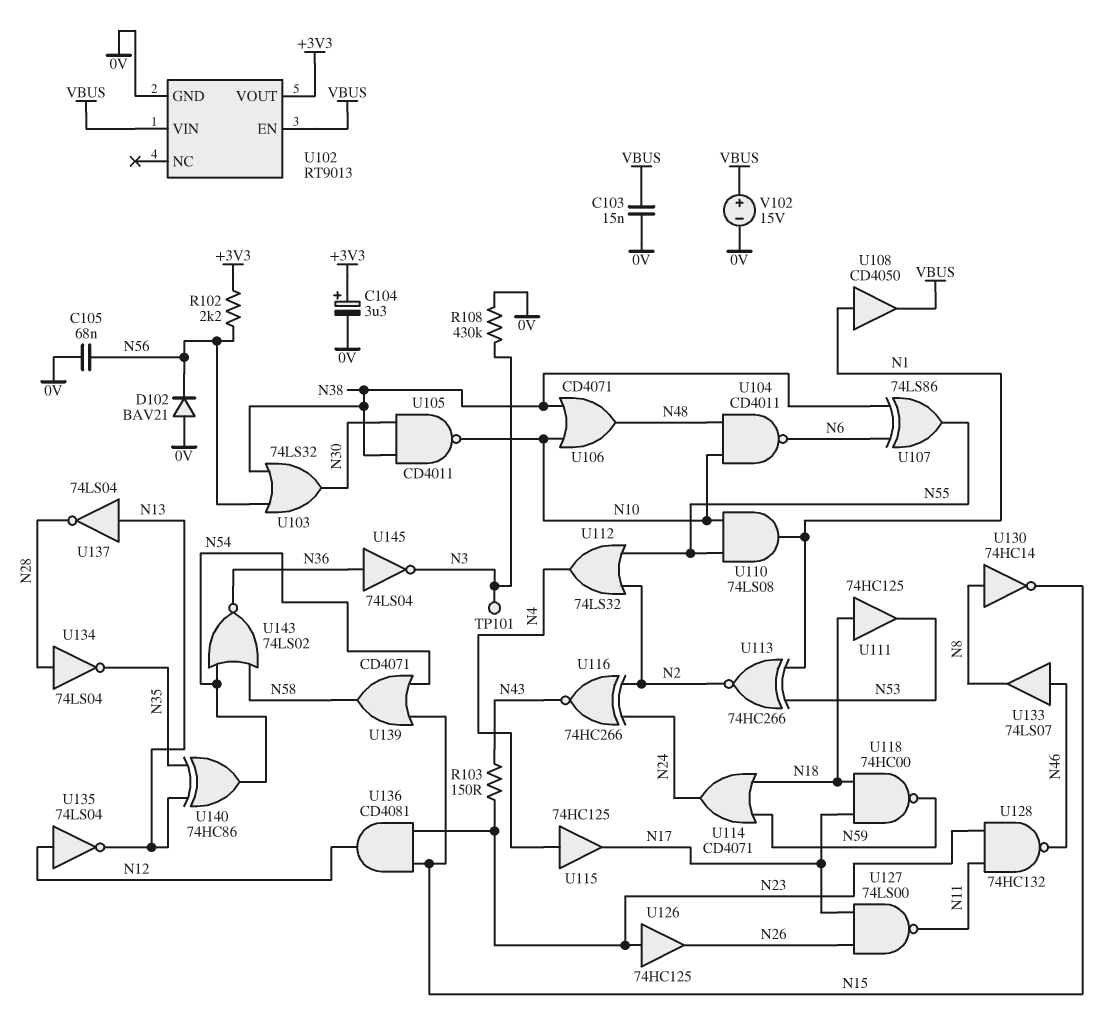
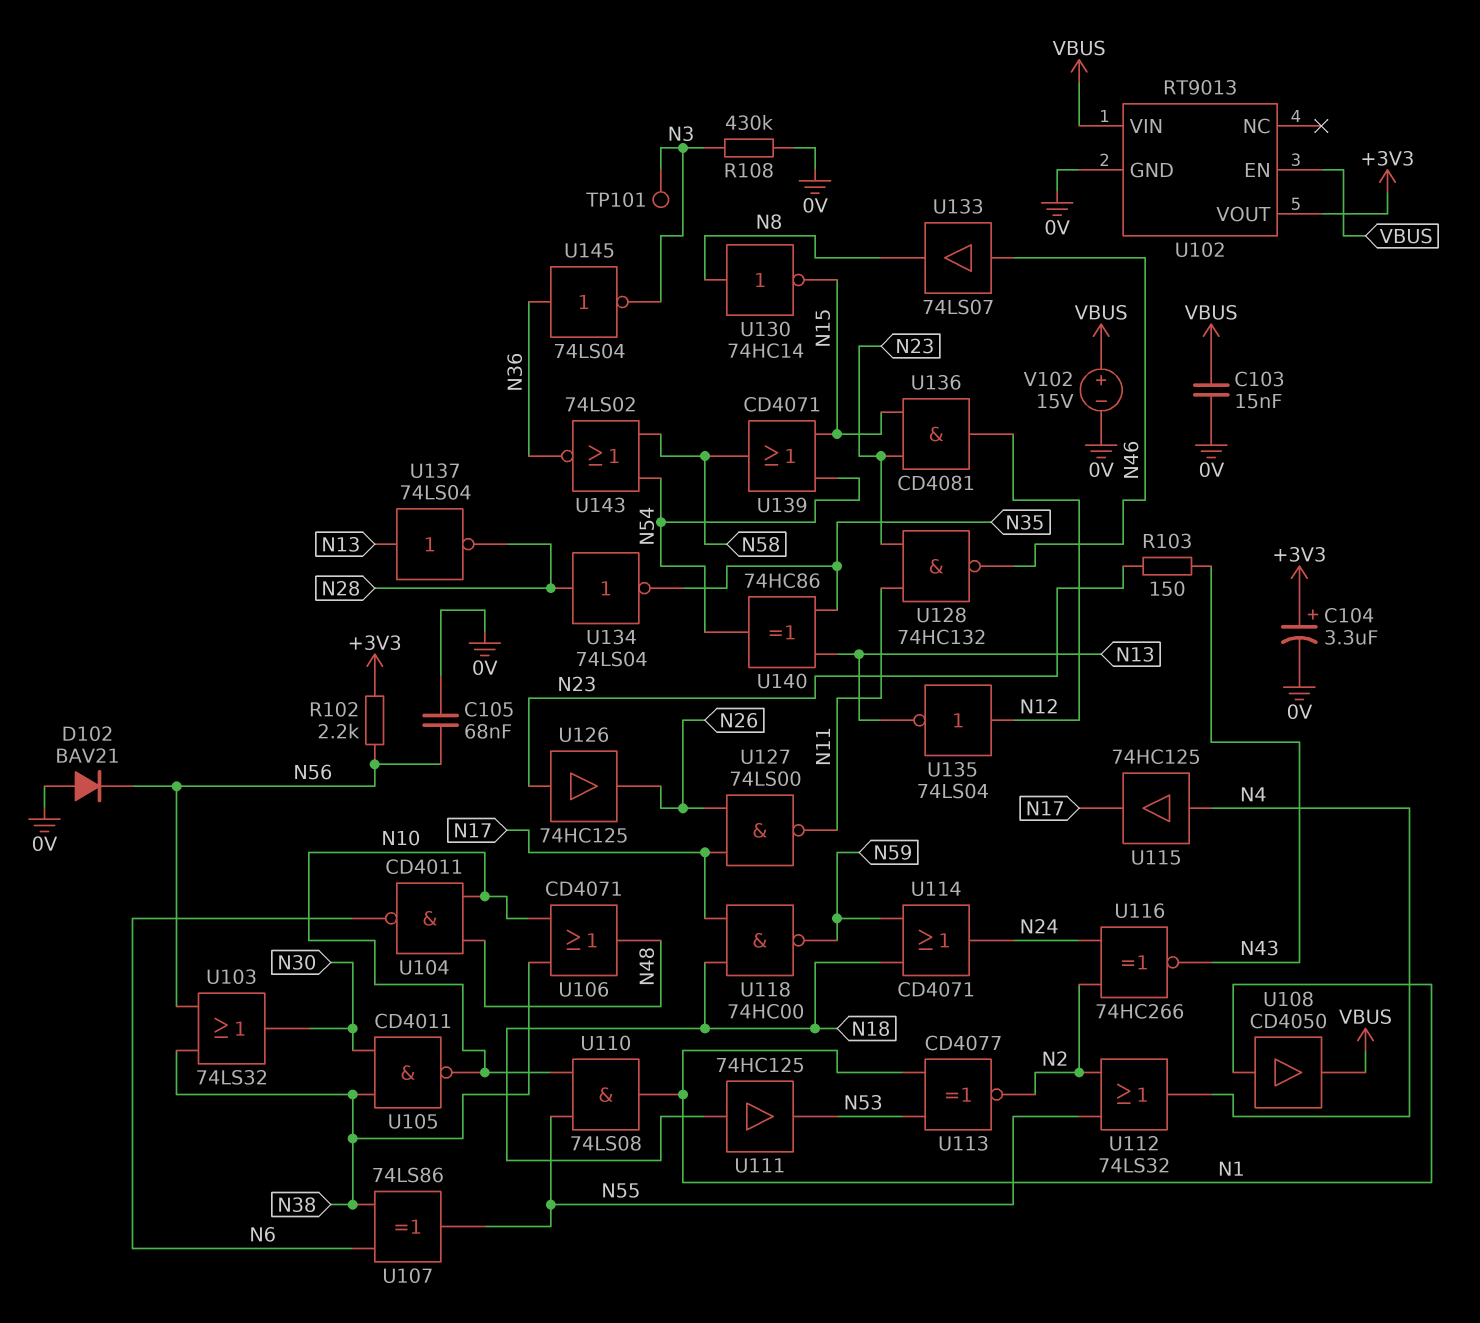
U113: XNOR 74HC266 (in N1, in N53, out N2) -> XNOR CD4077 (in N1, in N53, out N2)

